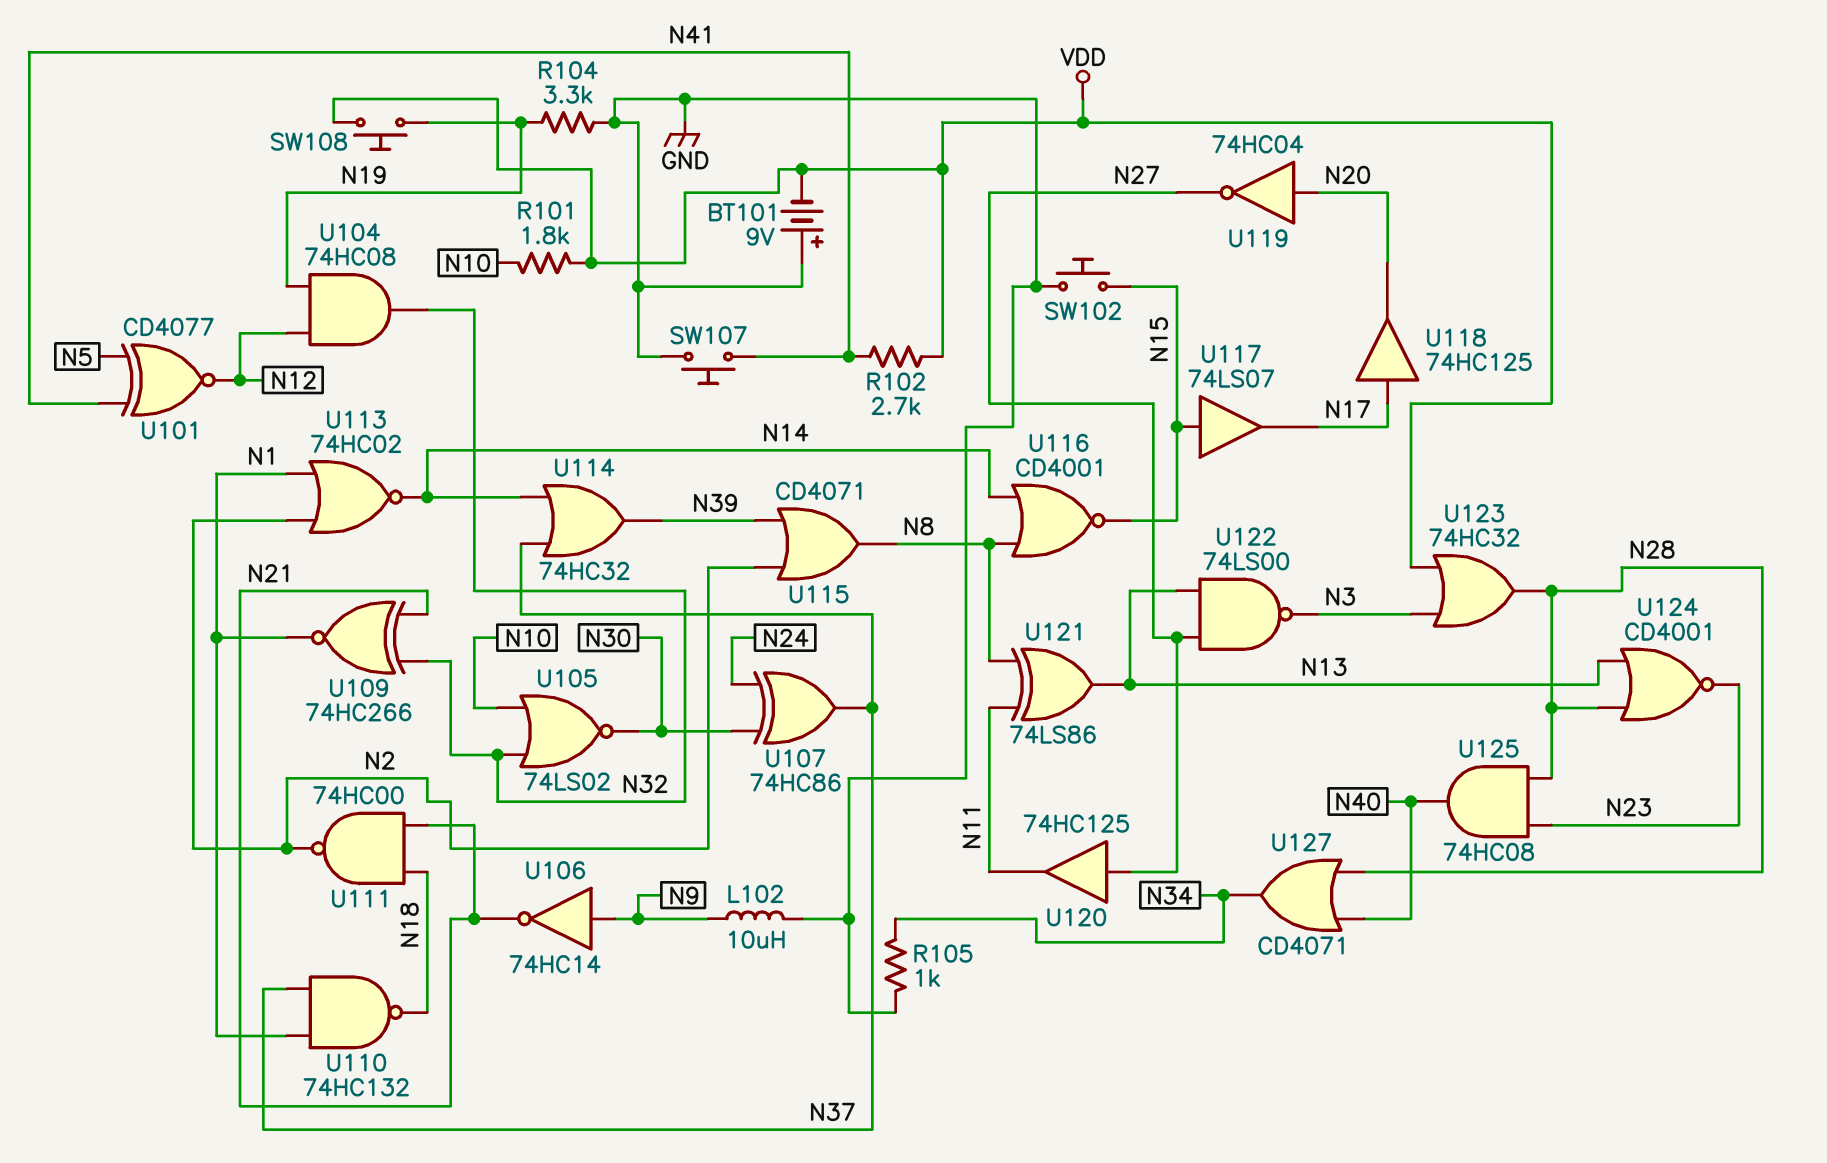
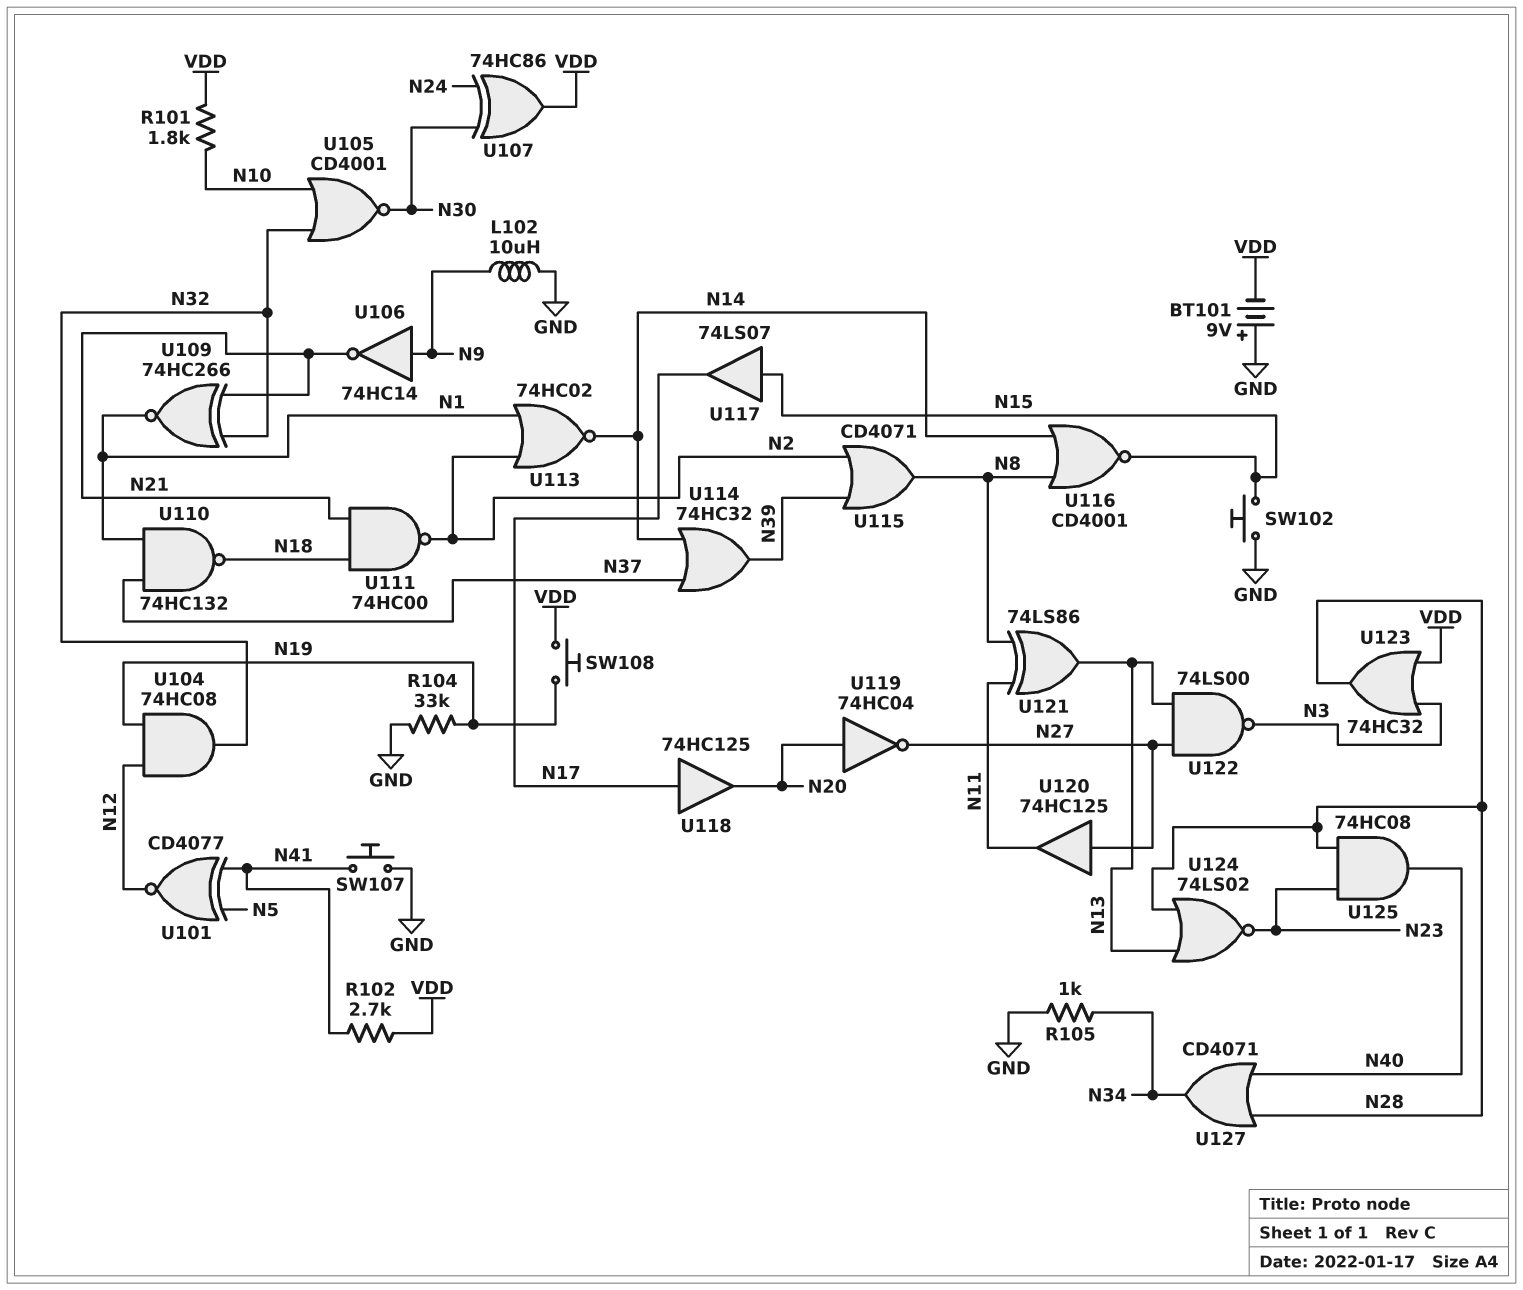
R104: 3.3k (GND, N19) -> 33k (GND, N19)
U105: NOR 74LS02 (in N10, in N32, out N30) -> NOR CD4001 (in N10, in N32, out N30)
U107: XOR 74HC86 (in N24, in N30, out N37) -> XOR 74HC86 (in N24, in N30, out VDD)
U124: NOR CD4001 (in N13, in N28, out N23) -> NOR 74LS02 (in N13, in N28, out N23)

